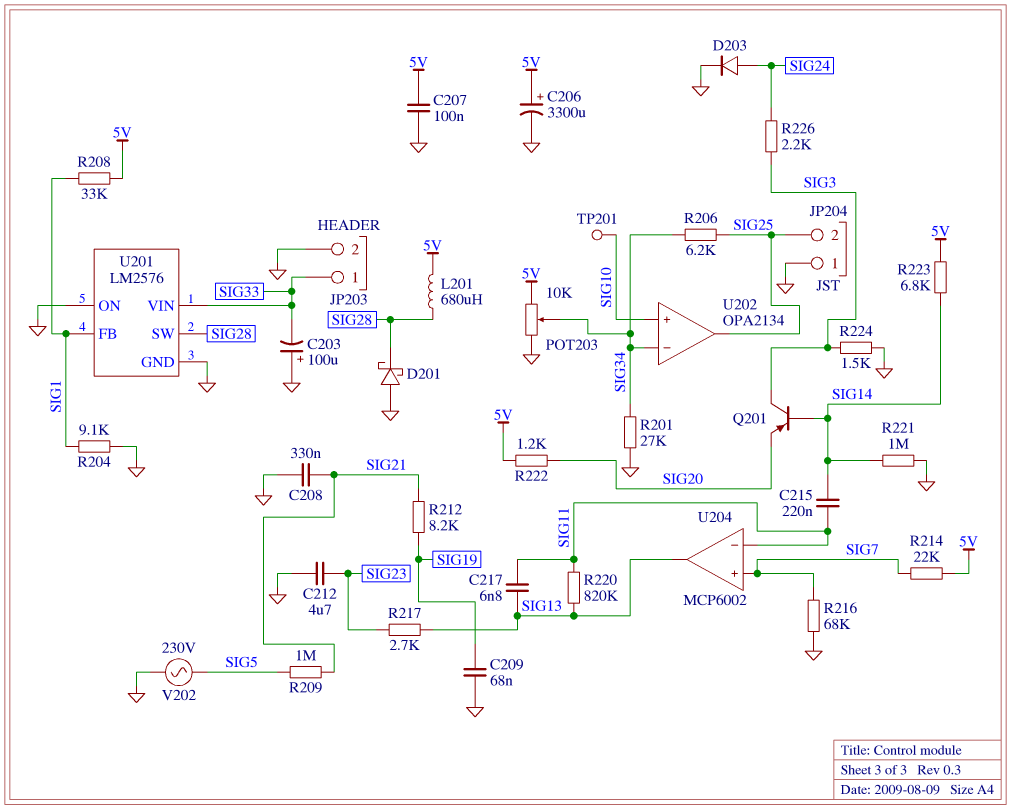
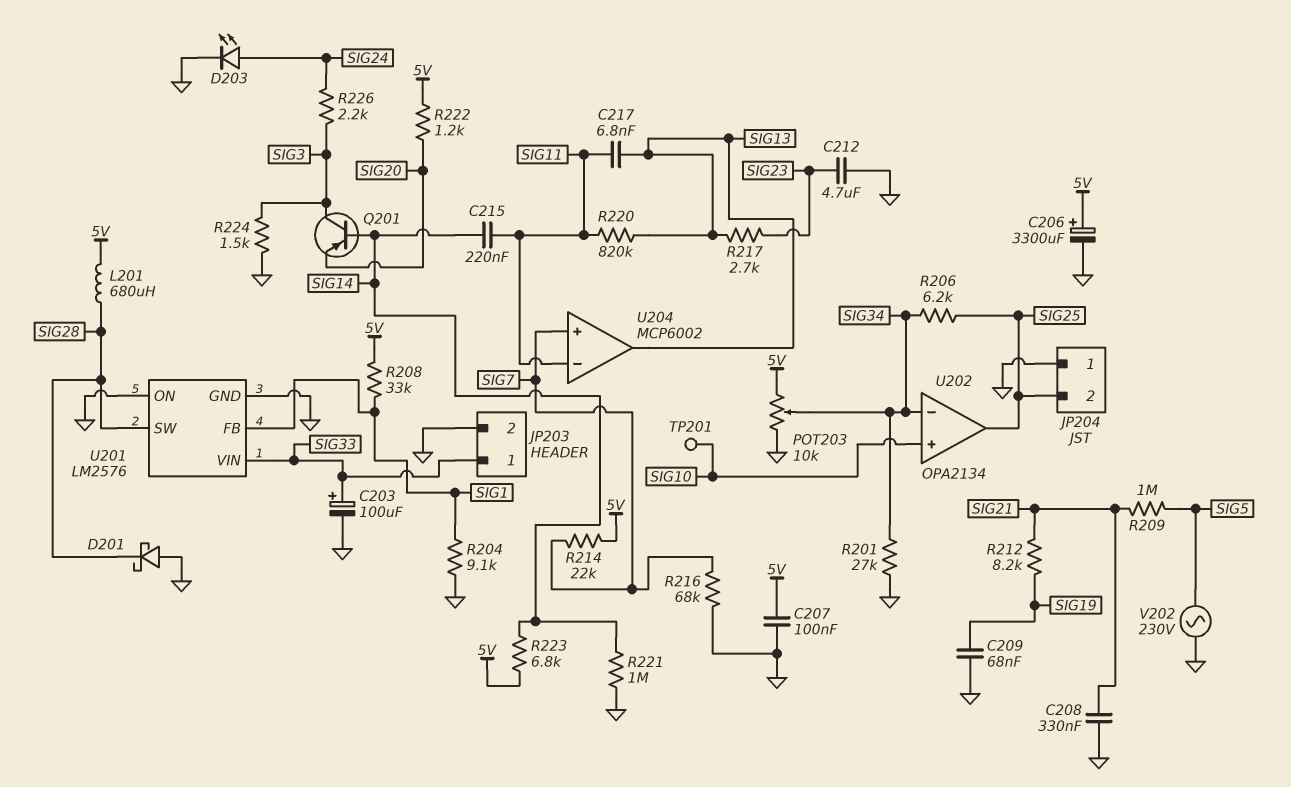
C203: 100uF (plus GND, minus SIG33) -> 100uF (plus SIG33, minus GND)
D203: diode (A SIG24, K GND) -> LED (A SIG24, K GND)

